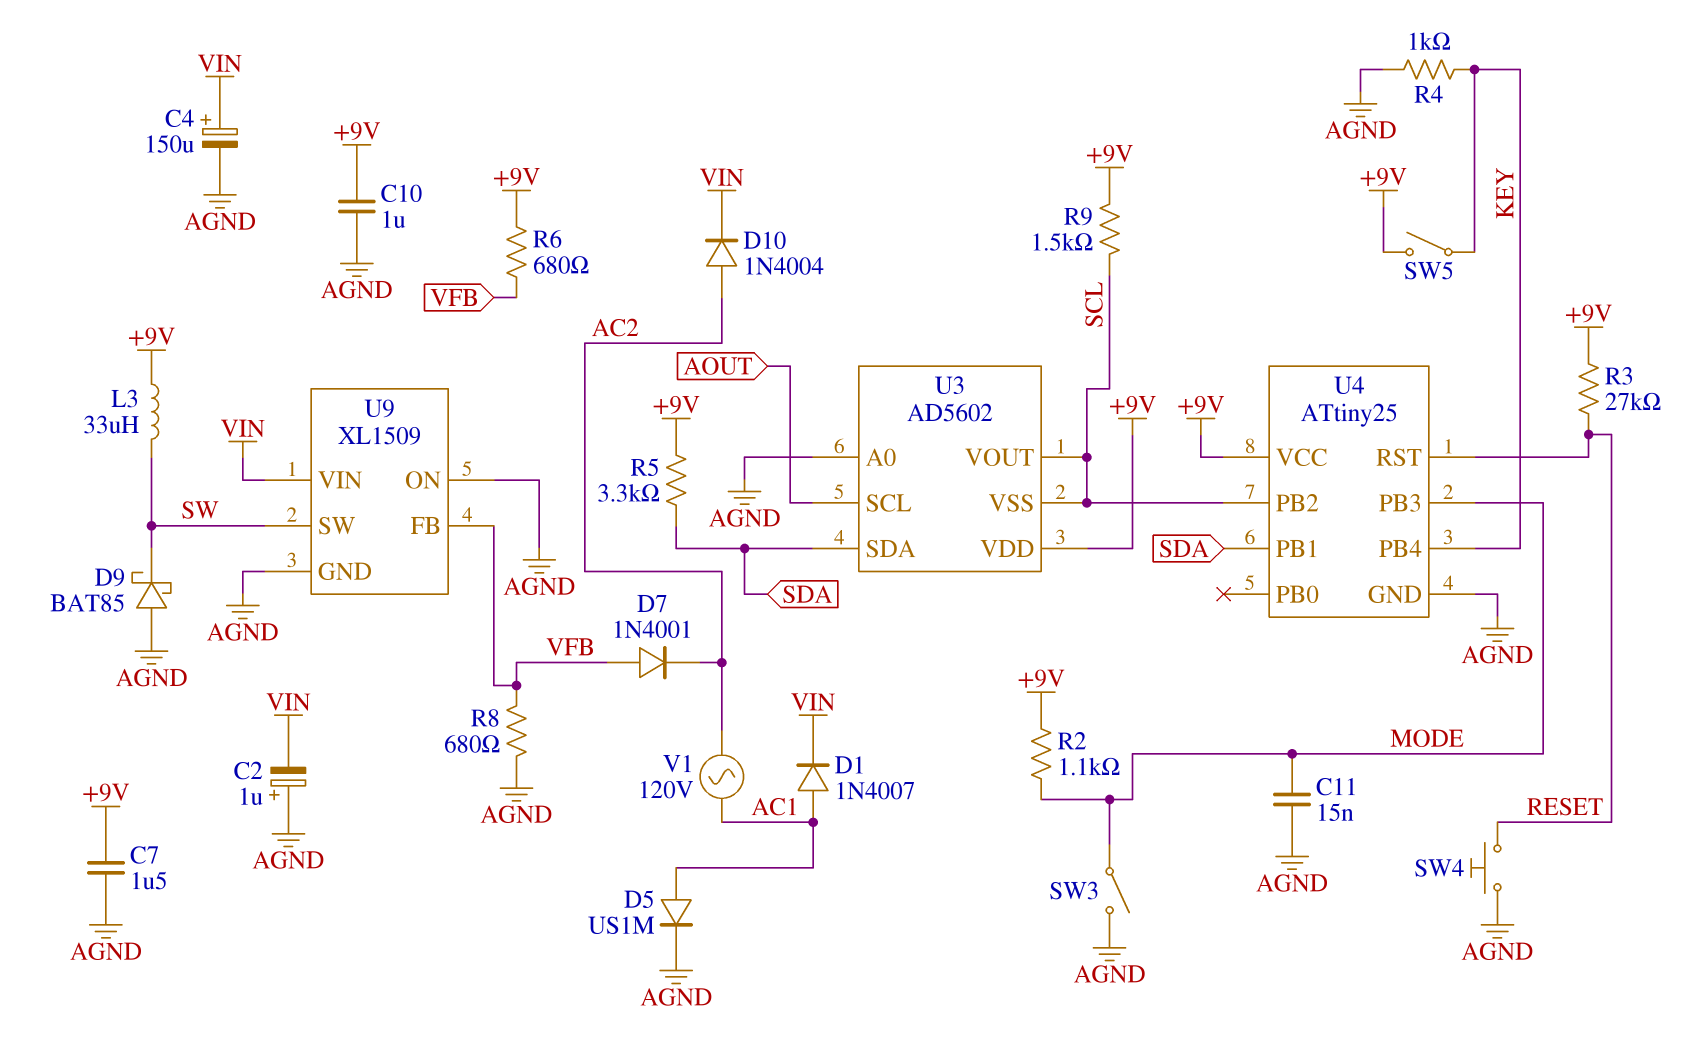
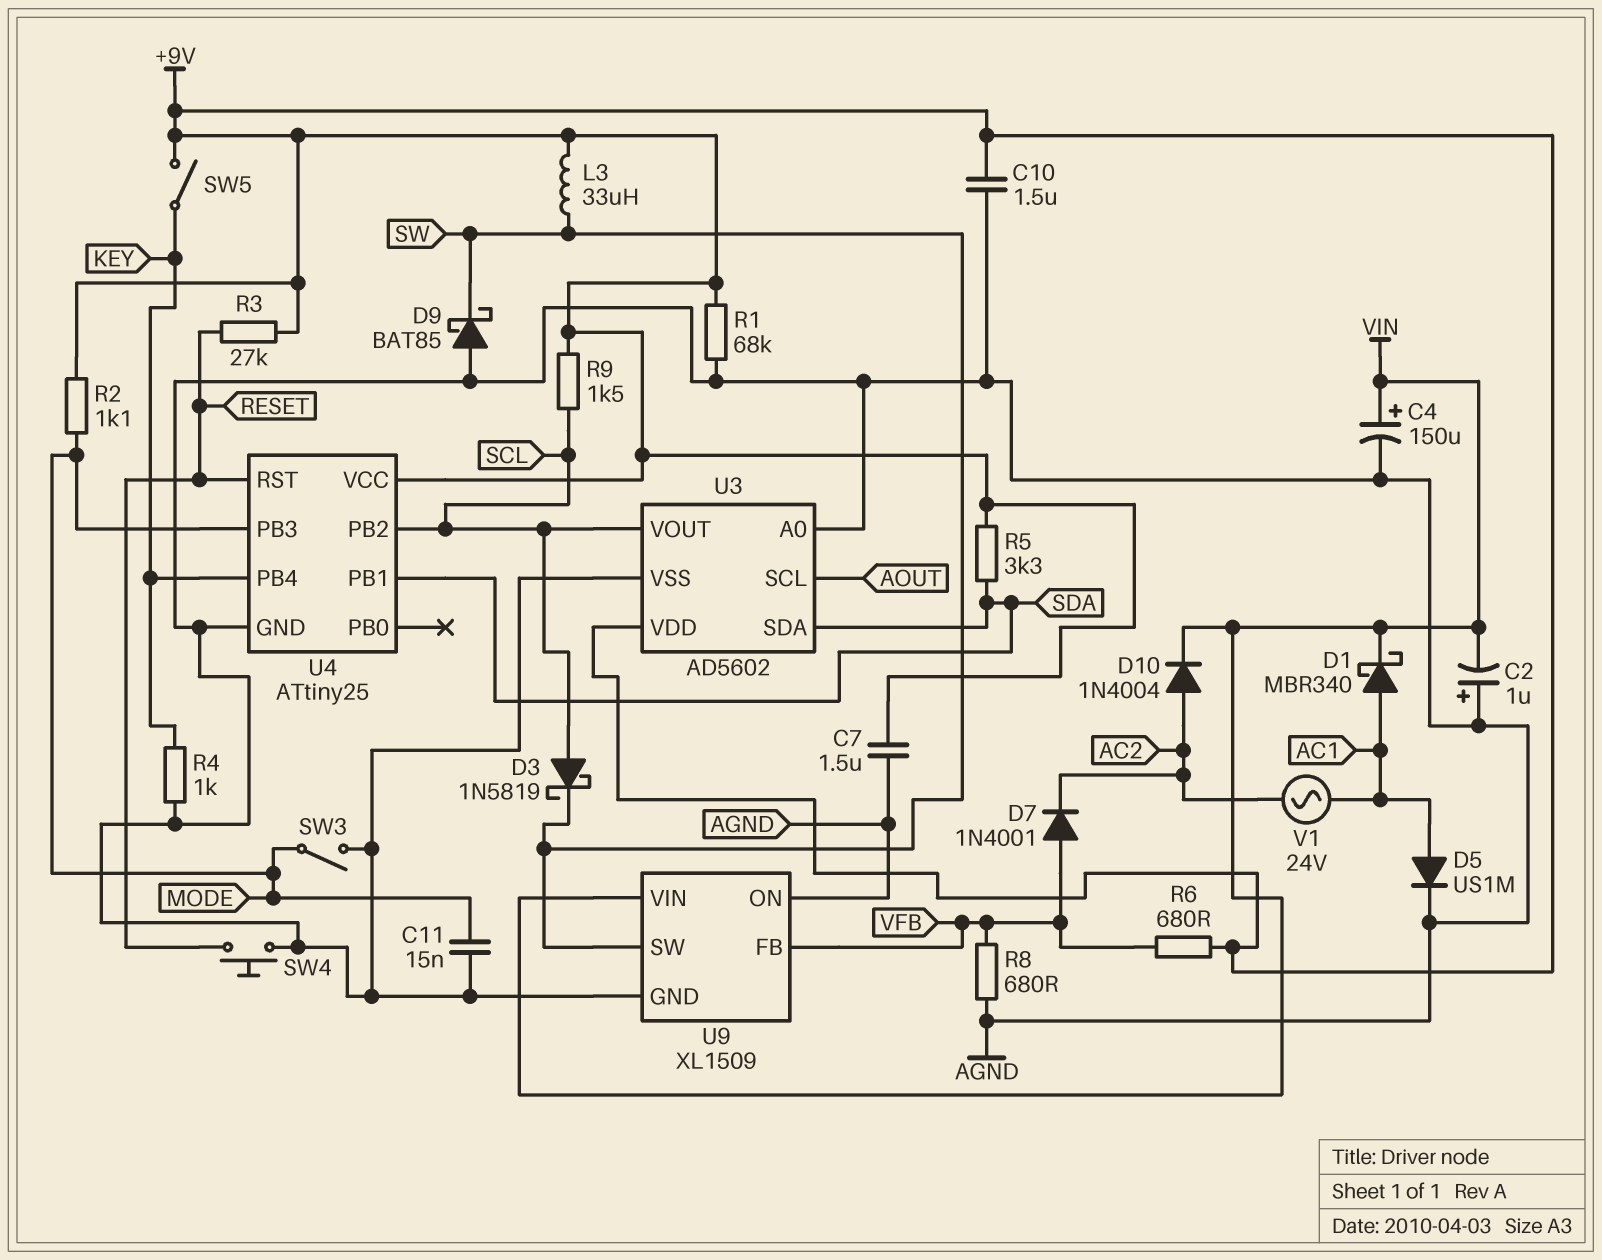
C10: 1uF (+9V, AGND) -> 1.5uF (+9V, AGND)
D1: diode 1N4007 (A AC1, K VIN) -> schottky MBR340 (A AC1, K VIN)
D3: none -> schottky 1N5819 (A SCL, K SW)
R1: none -> 68k (+9V, AGND)
U3 pin VSS: SCL -> AGND
V1: AC 120V (AC1, AC2) -> AC 24V (AC1, AC2)

